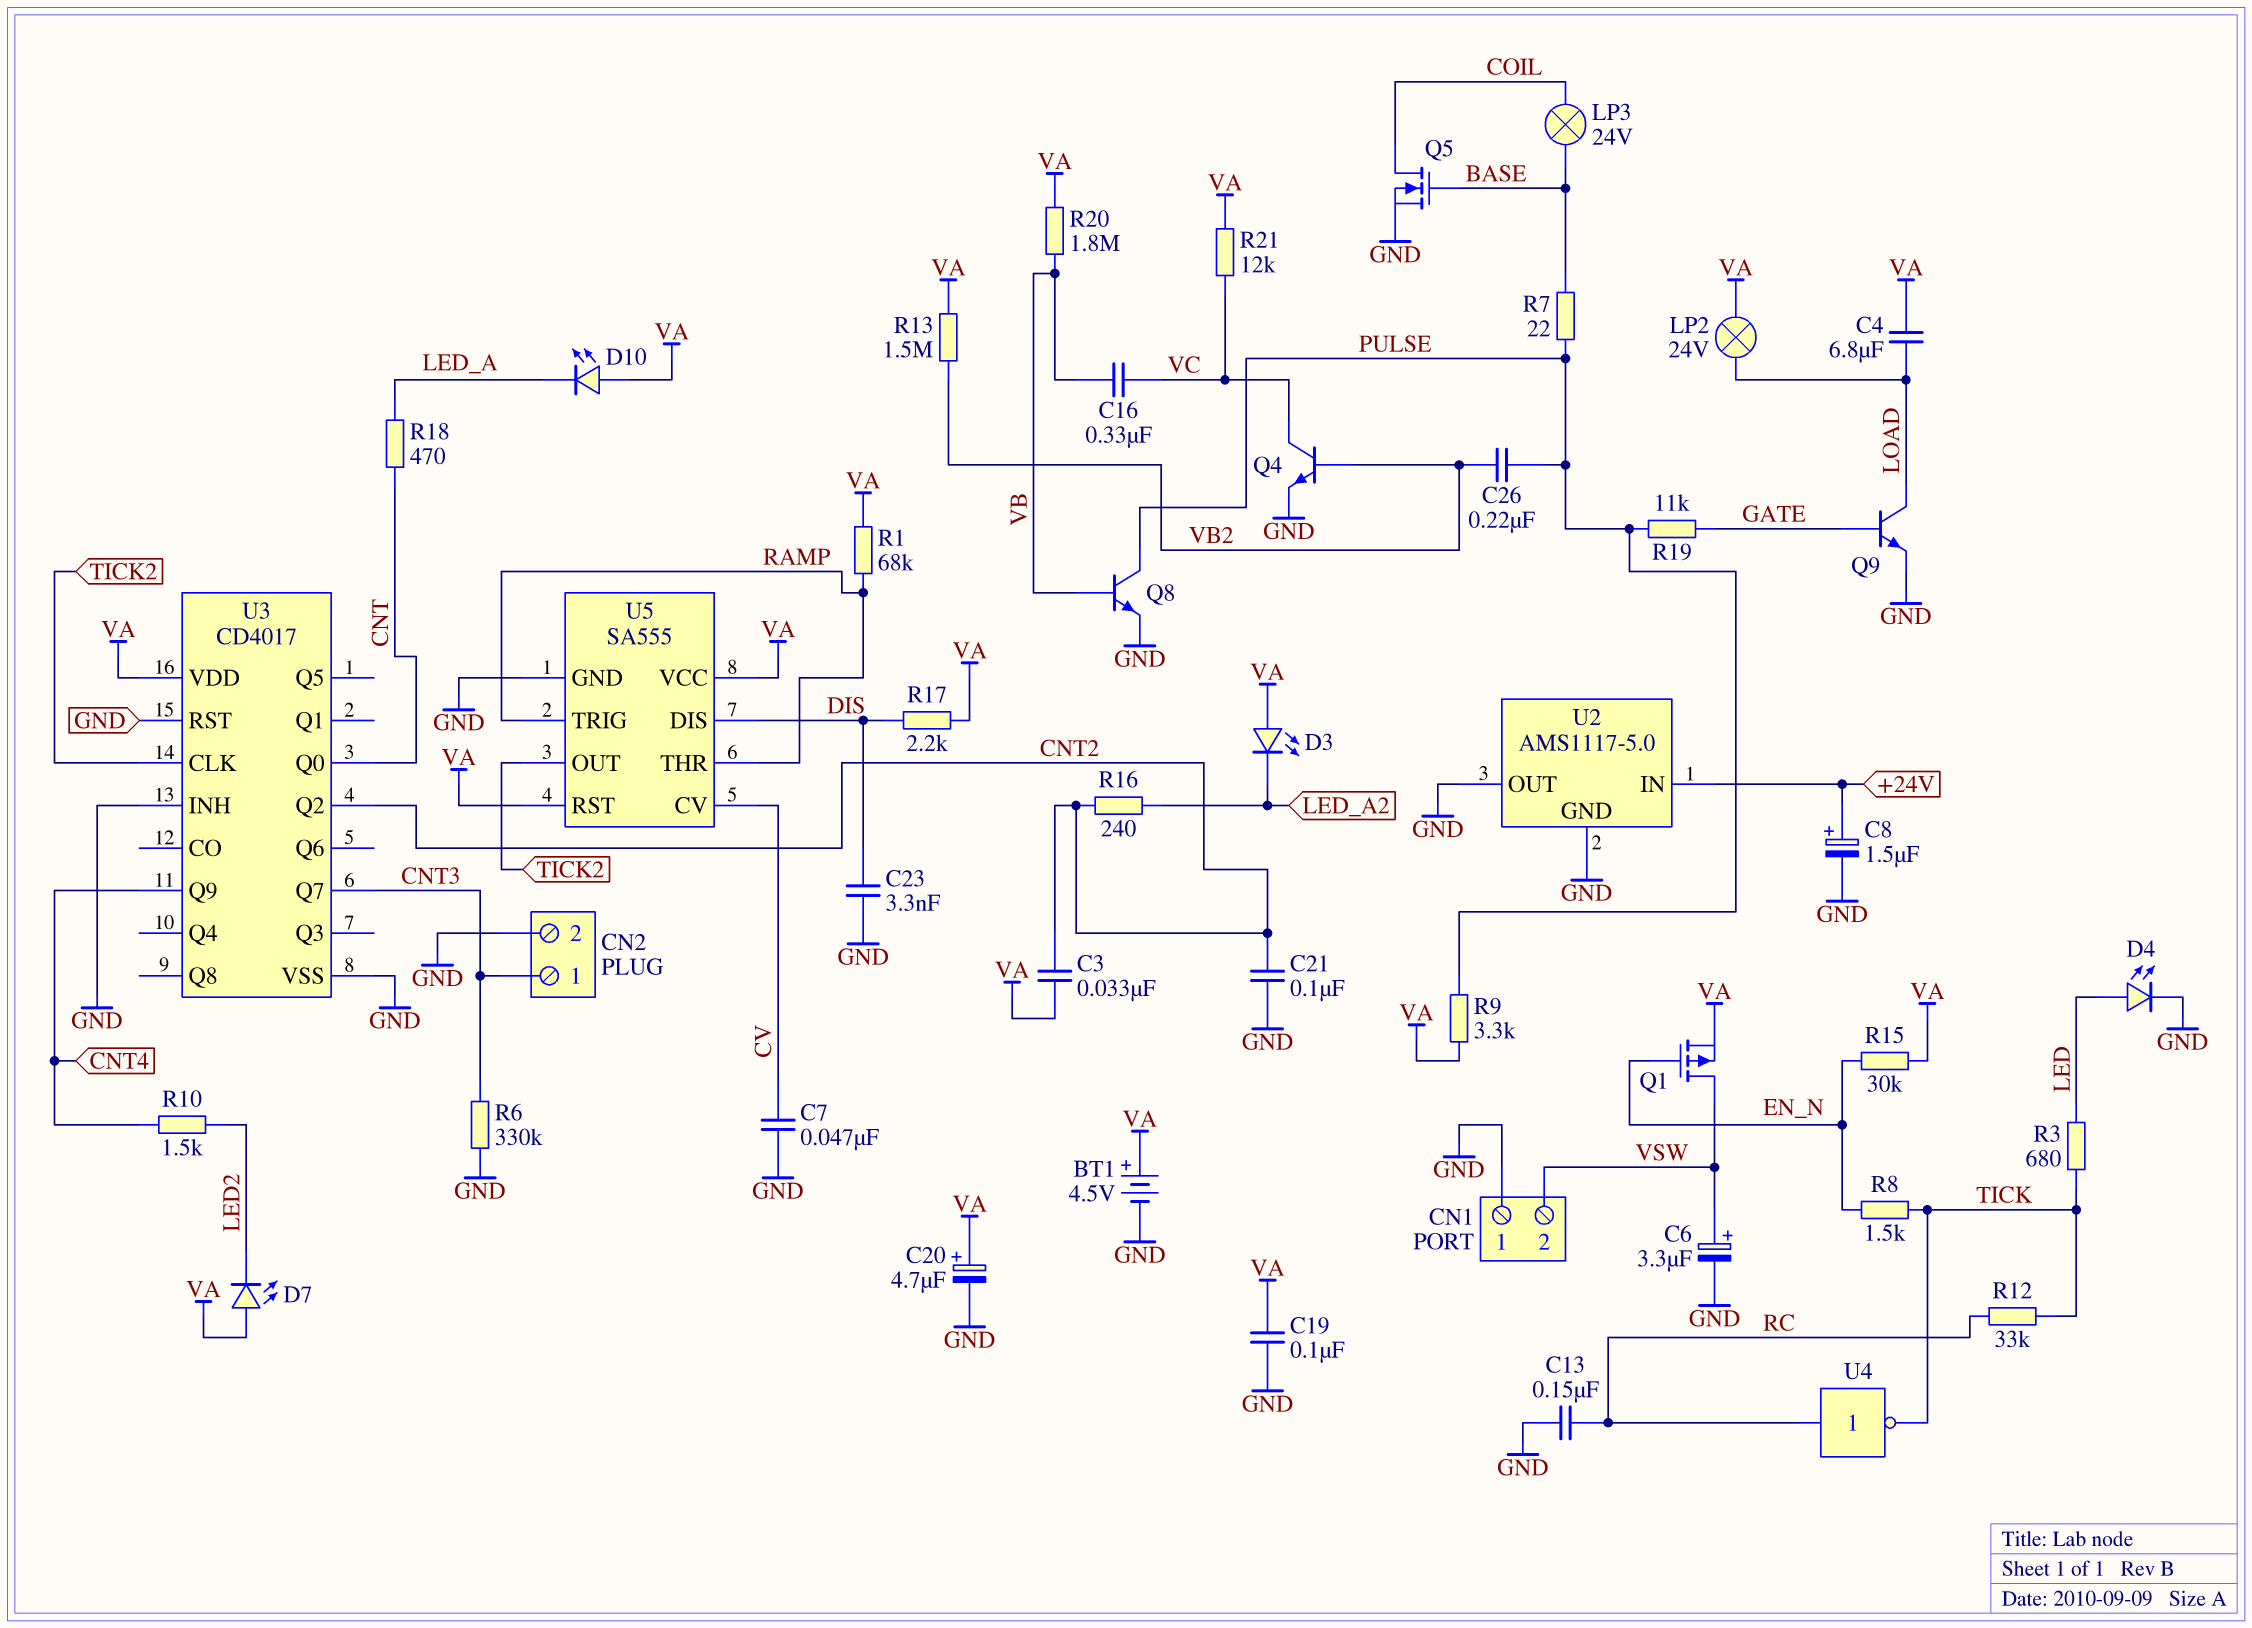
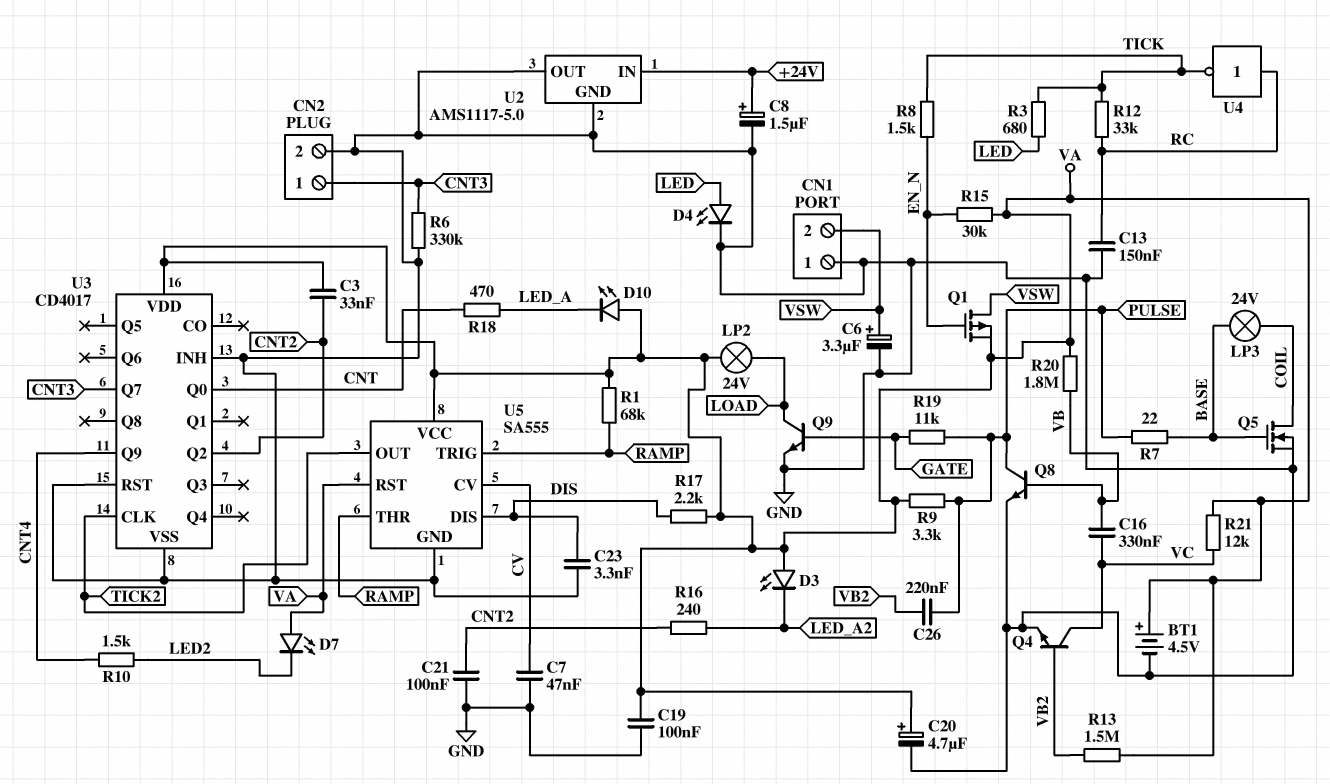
C4: 6.8uF (LOAD, VA) -> none

